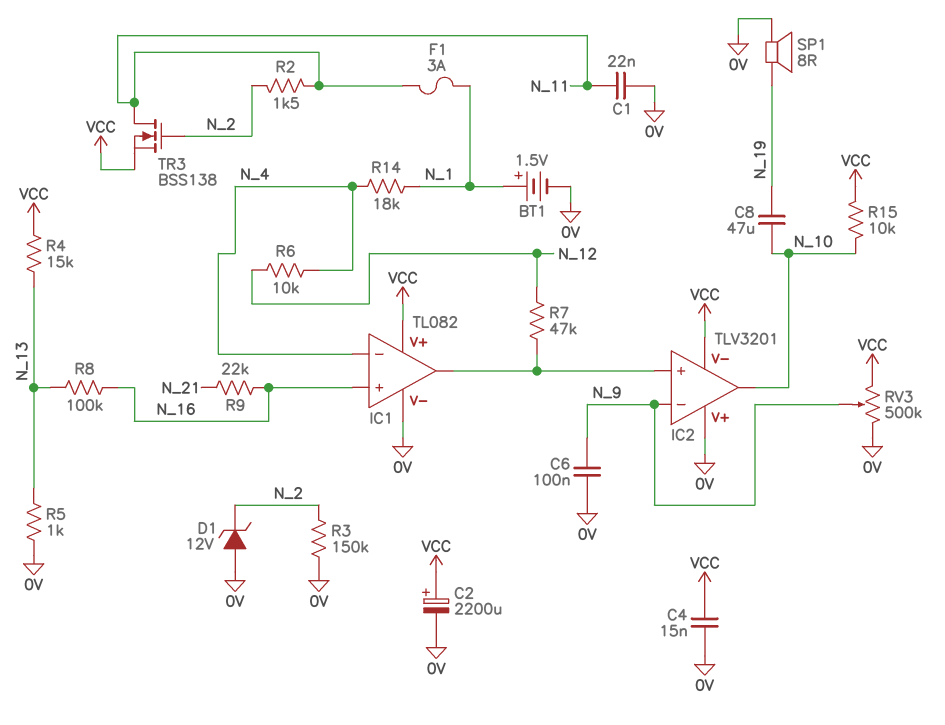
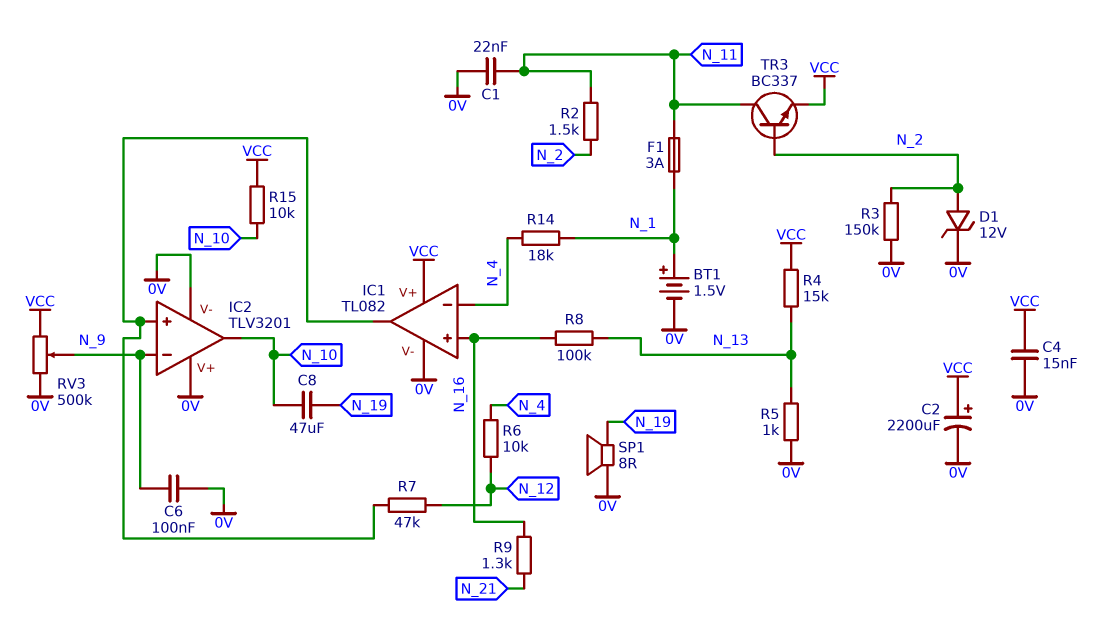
D1: zener 12V (A 0V, K N_2) -> zener 12V (A N_2, K 0V)
IC2 pin V-: VCC -> 0V
R9: 22k (N_16, N_21) -> 1.3k (N_16, N_21)
TR3: NMOS BSS138 (G N_2, D N_11, S VCC) -> NPN BC337 (B N_2, C N_11, E VCC)

